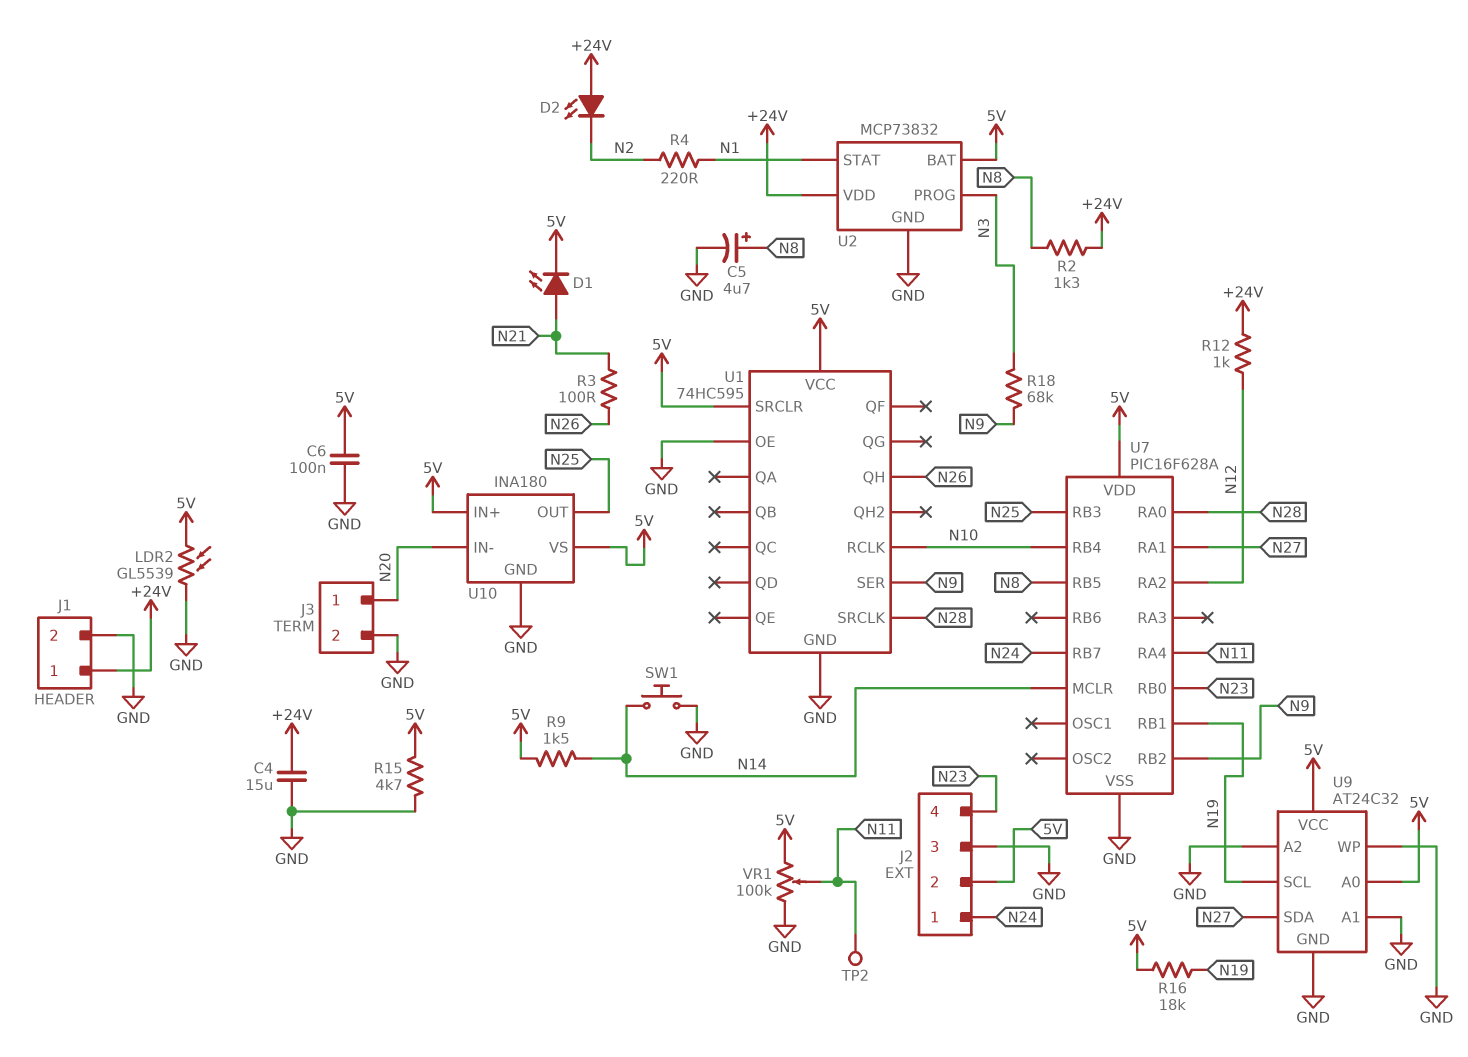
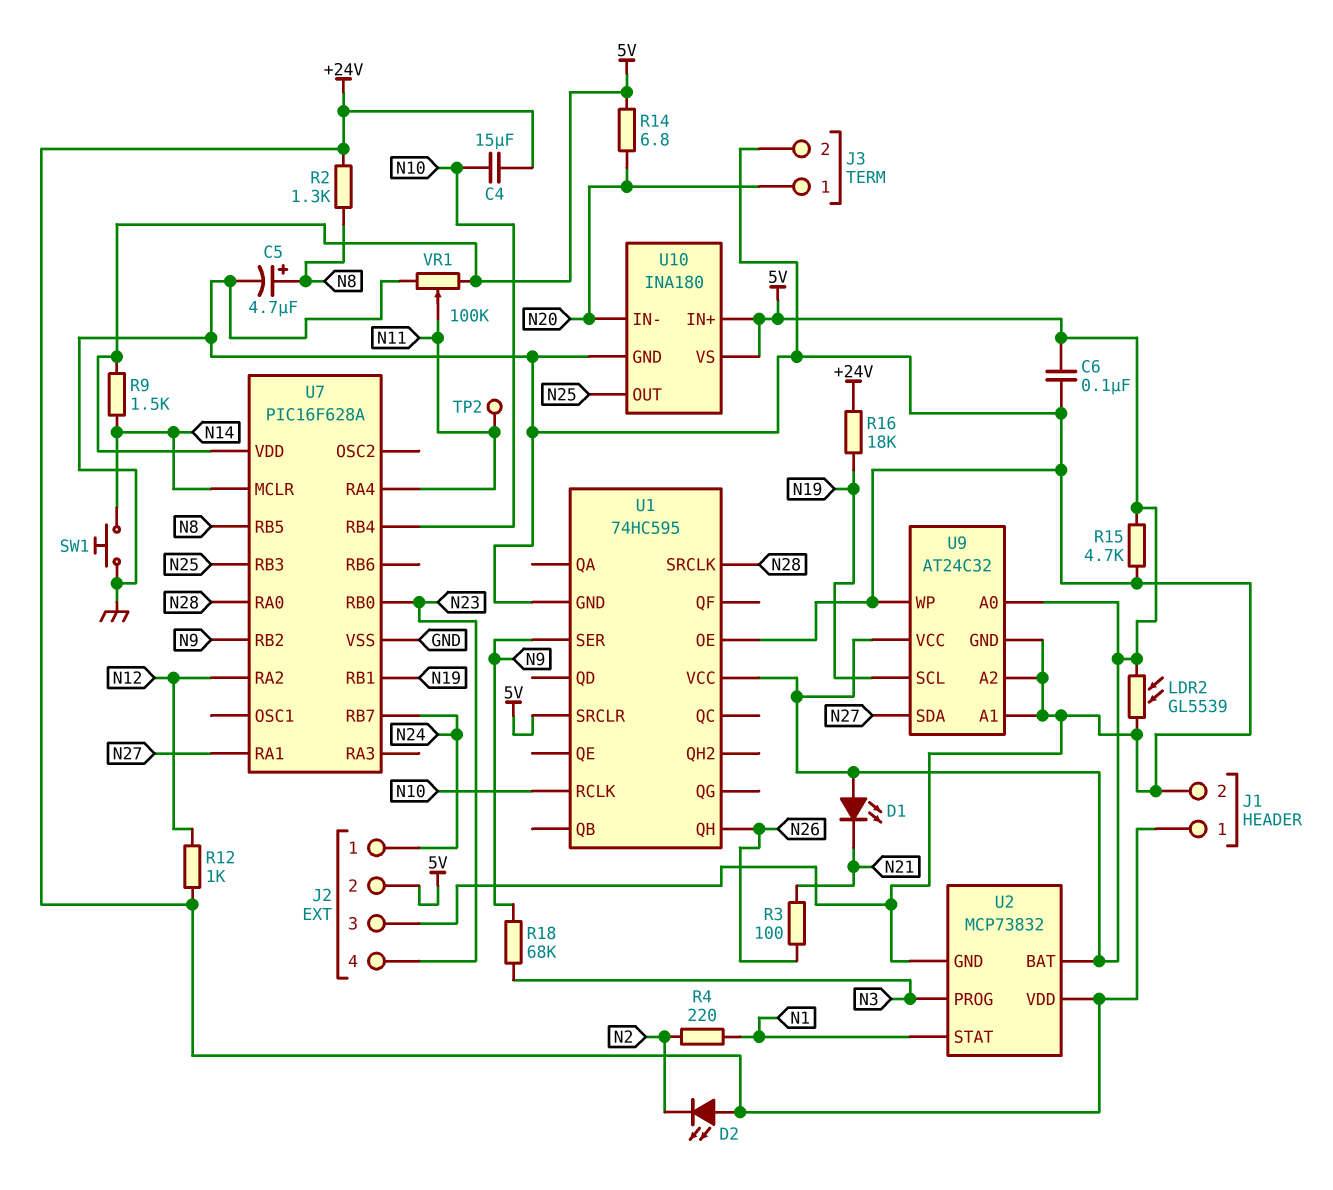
C4: 15uF (+24V, GND) -> 15uF (+24V, N10)
D1: LED (A N21, K 5V) -> LED (A 5V, K N21)
R14: none -> 6.8 (5V, N20)
R16: 18k (5V, N19) -> 18k (+24V, N19)

